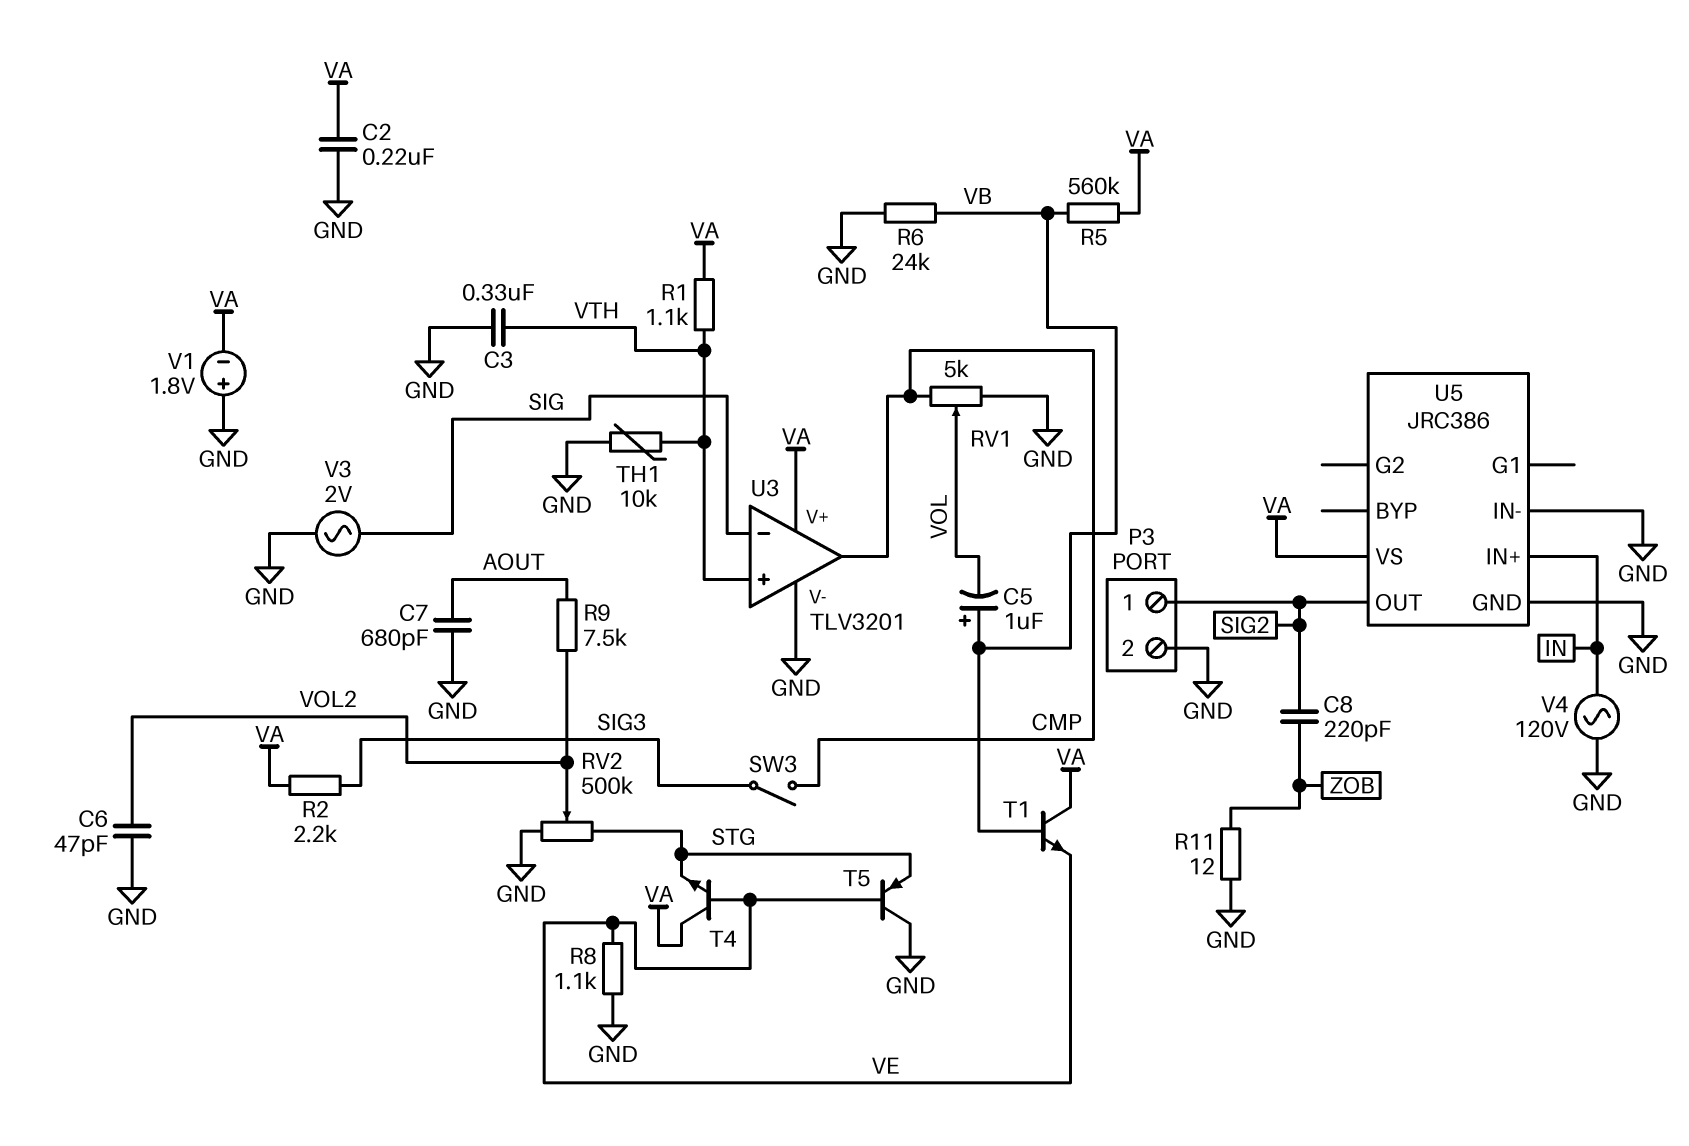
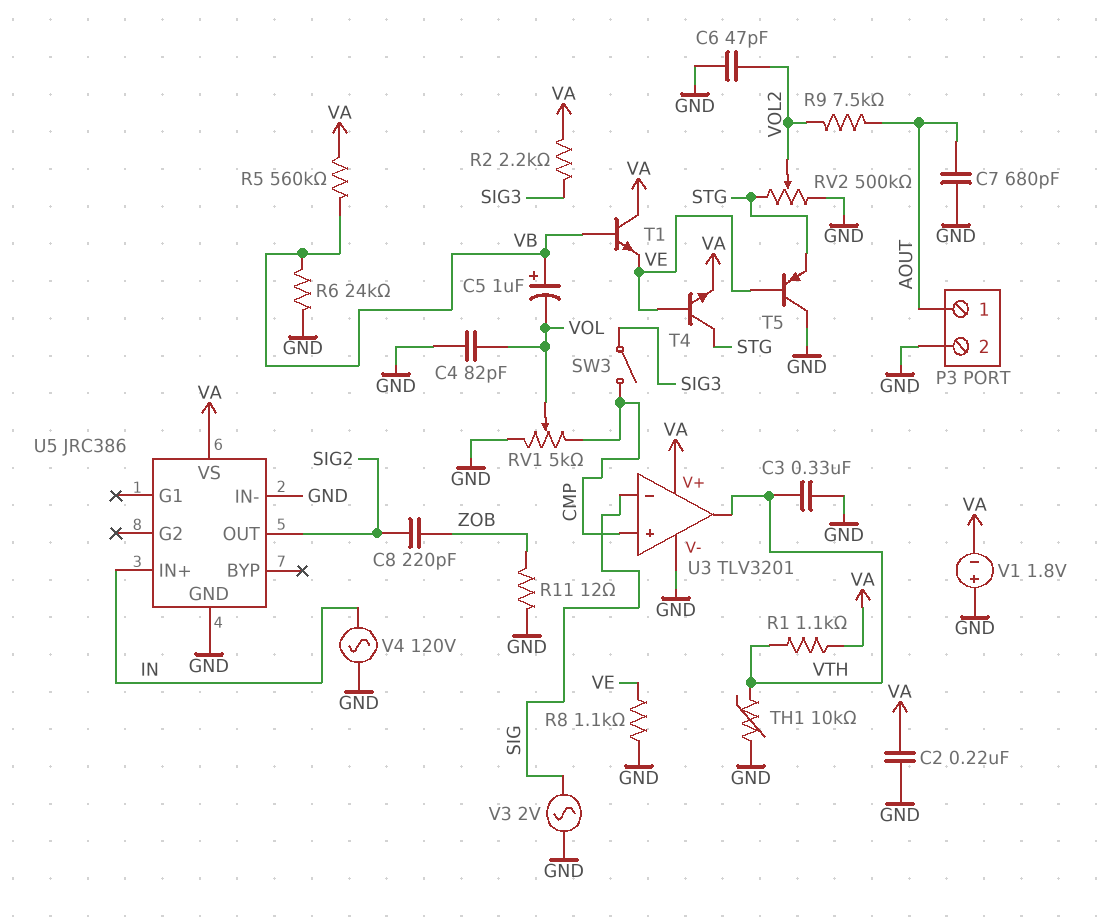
C4: none -> 82pF (GND, VOL)
P3 pin 1: SIG2 -> AOUT
T4: NPN (B VE, C VA, E STG) -> NPN (B VE, C STG, E VA)
U3 pin in+: VTH -> CMP
U3 pin out: CMP -> VTH

